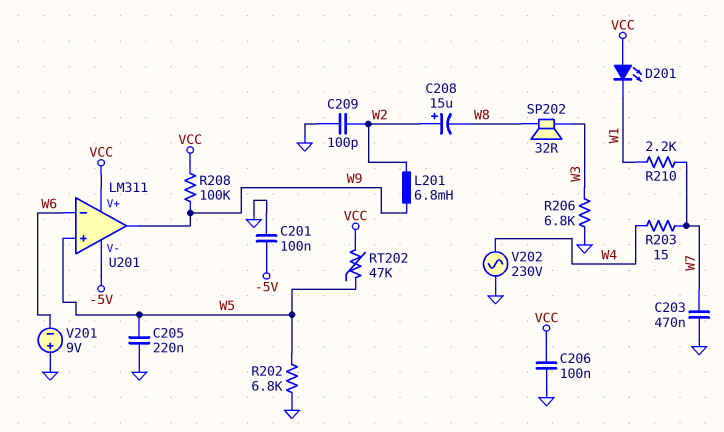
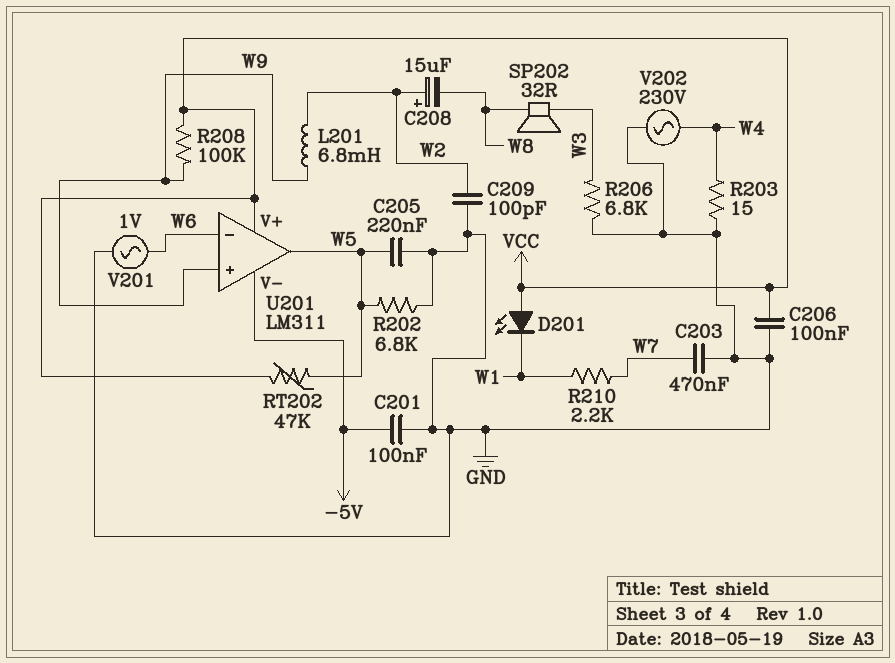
R203: 15 (W4, W7) -> 15 (GND, W4)
U201 pin in+: W5 -> W9
U201 pin out: W9 -> W5
V201: 9V (plus GND, minus W6) -> AC 1V (GND, W6)

